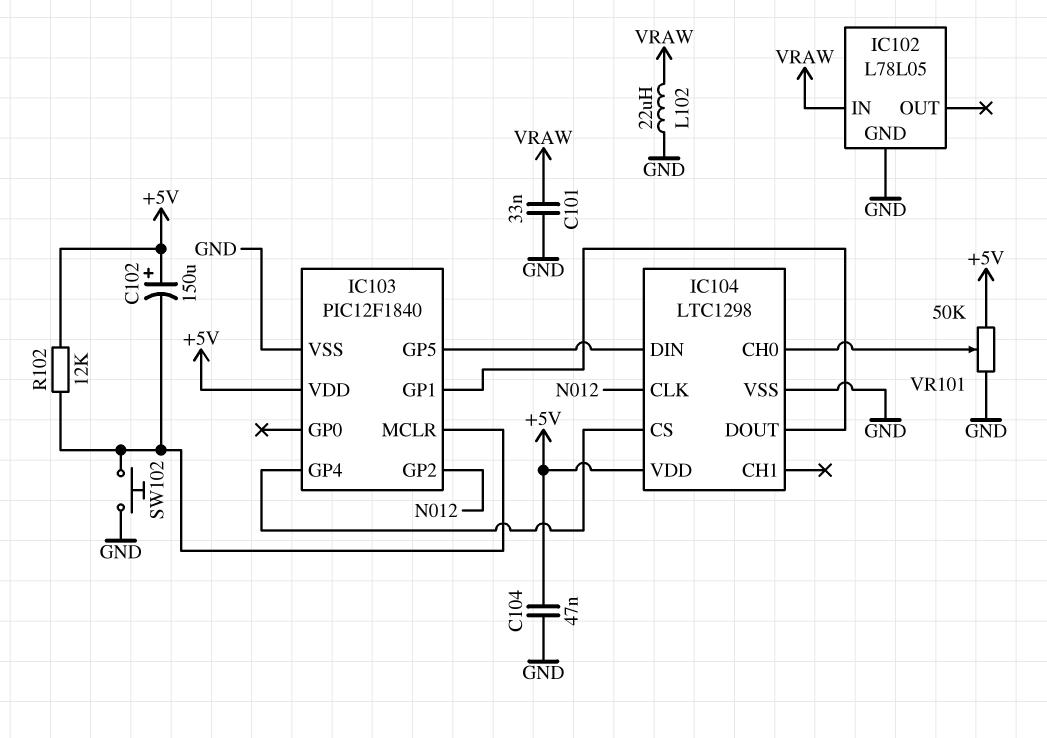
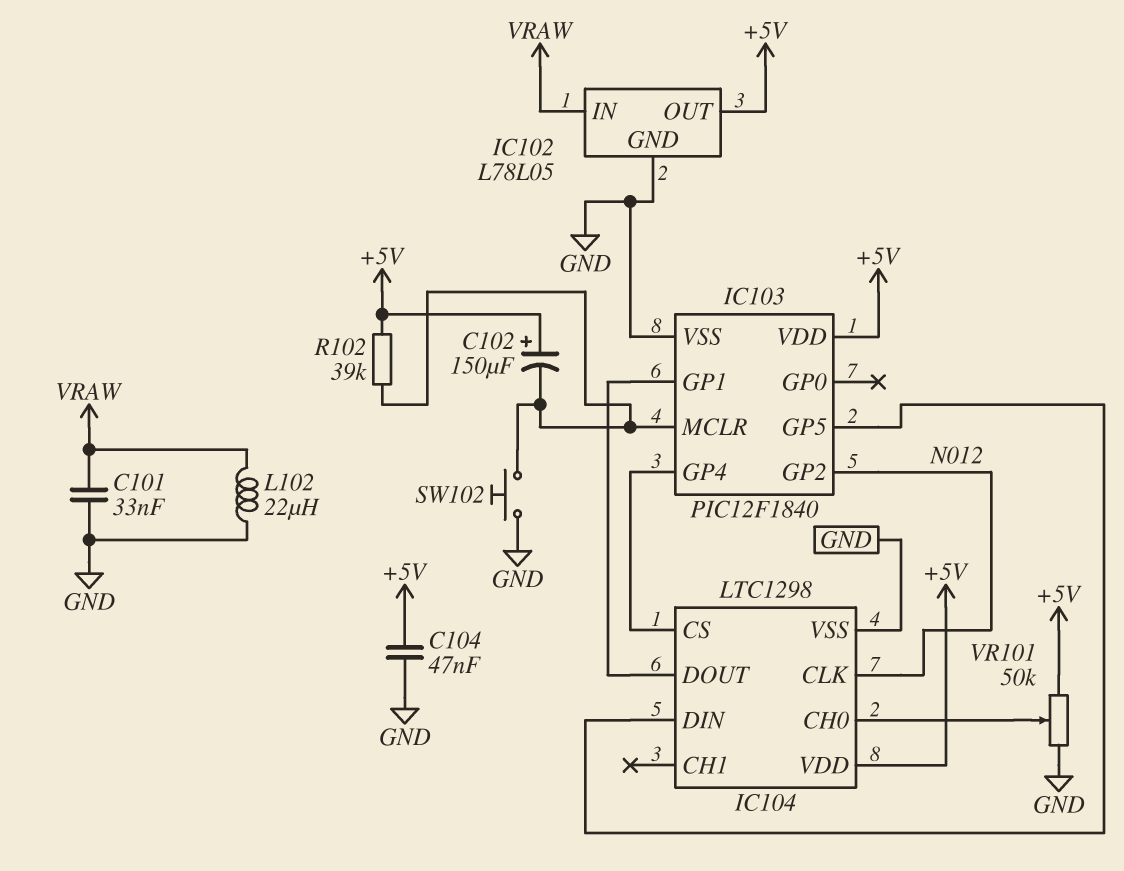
IC102 pin OUT: none -> +5V
R102: 12k (+5V, IC103/MCLR) -> 39k (+5V, IC103/MCLR)

